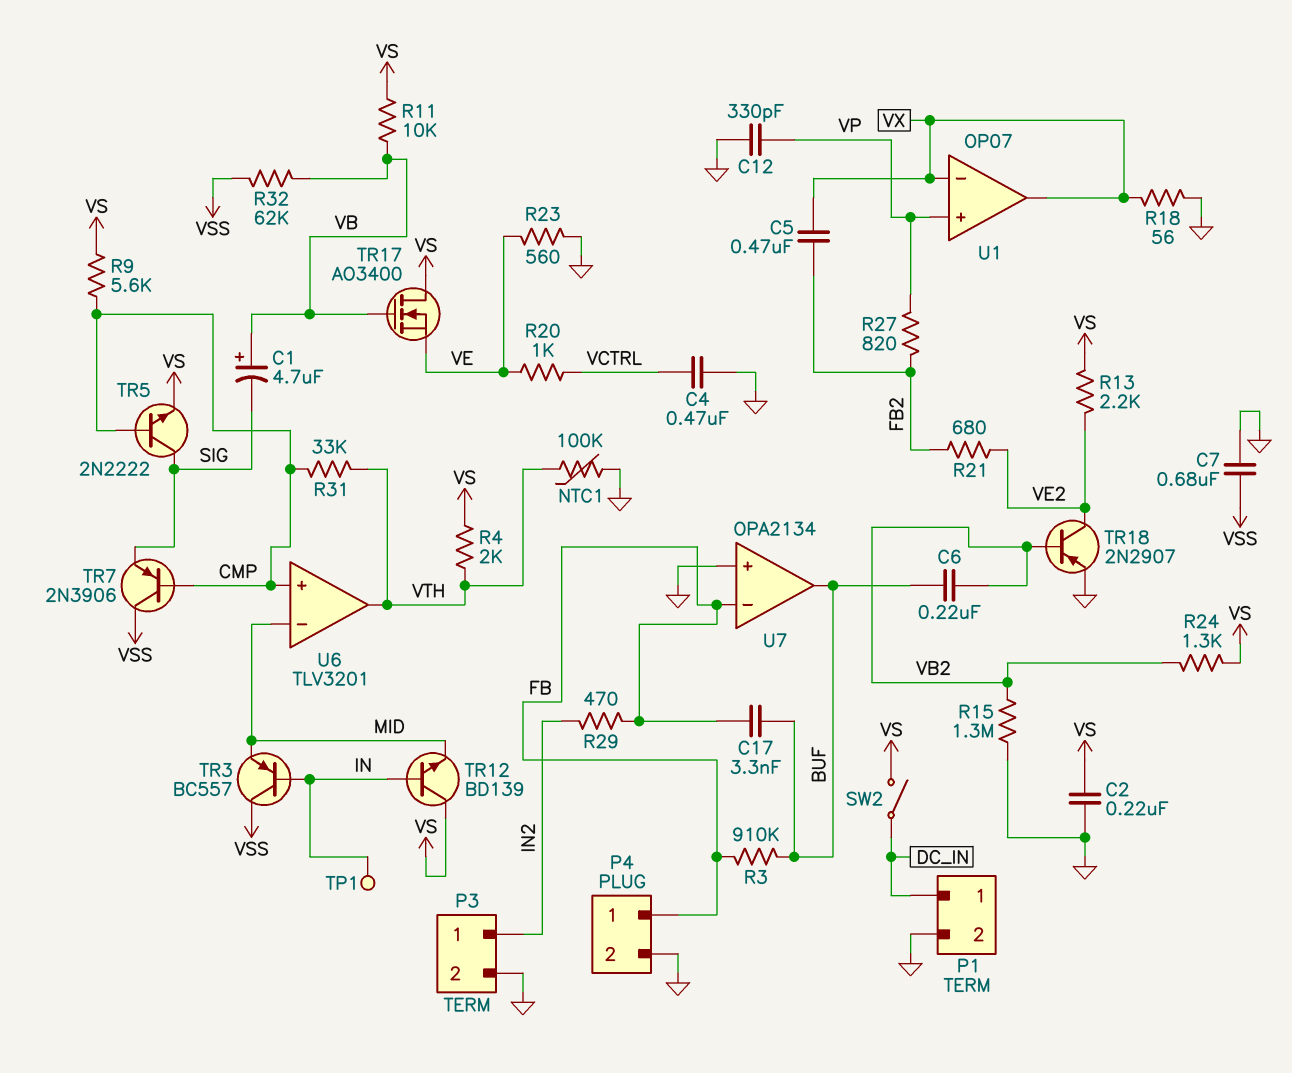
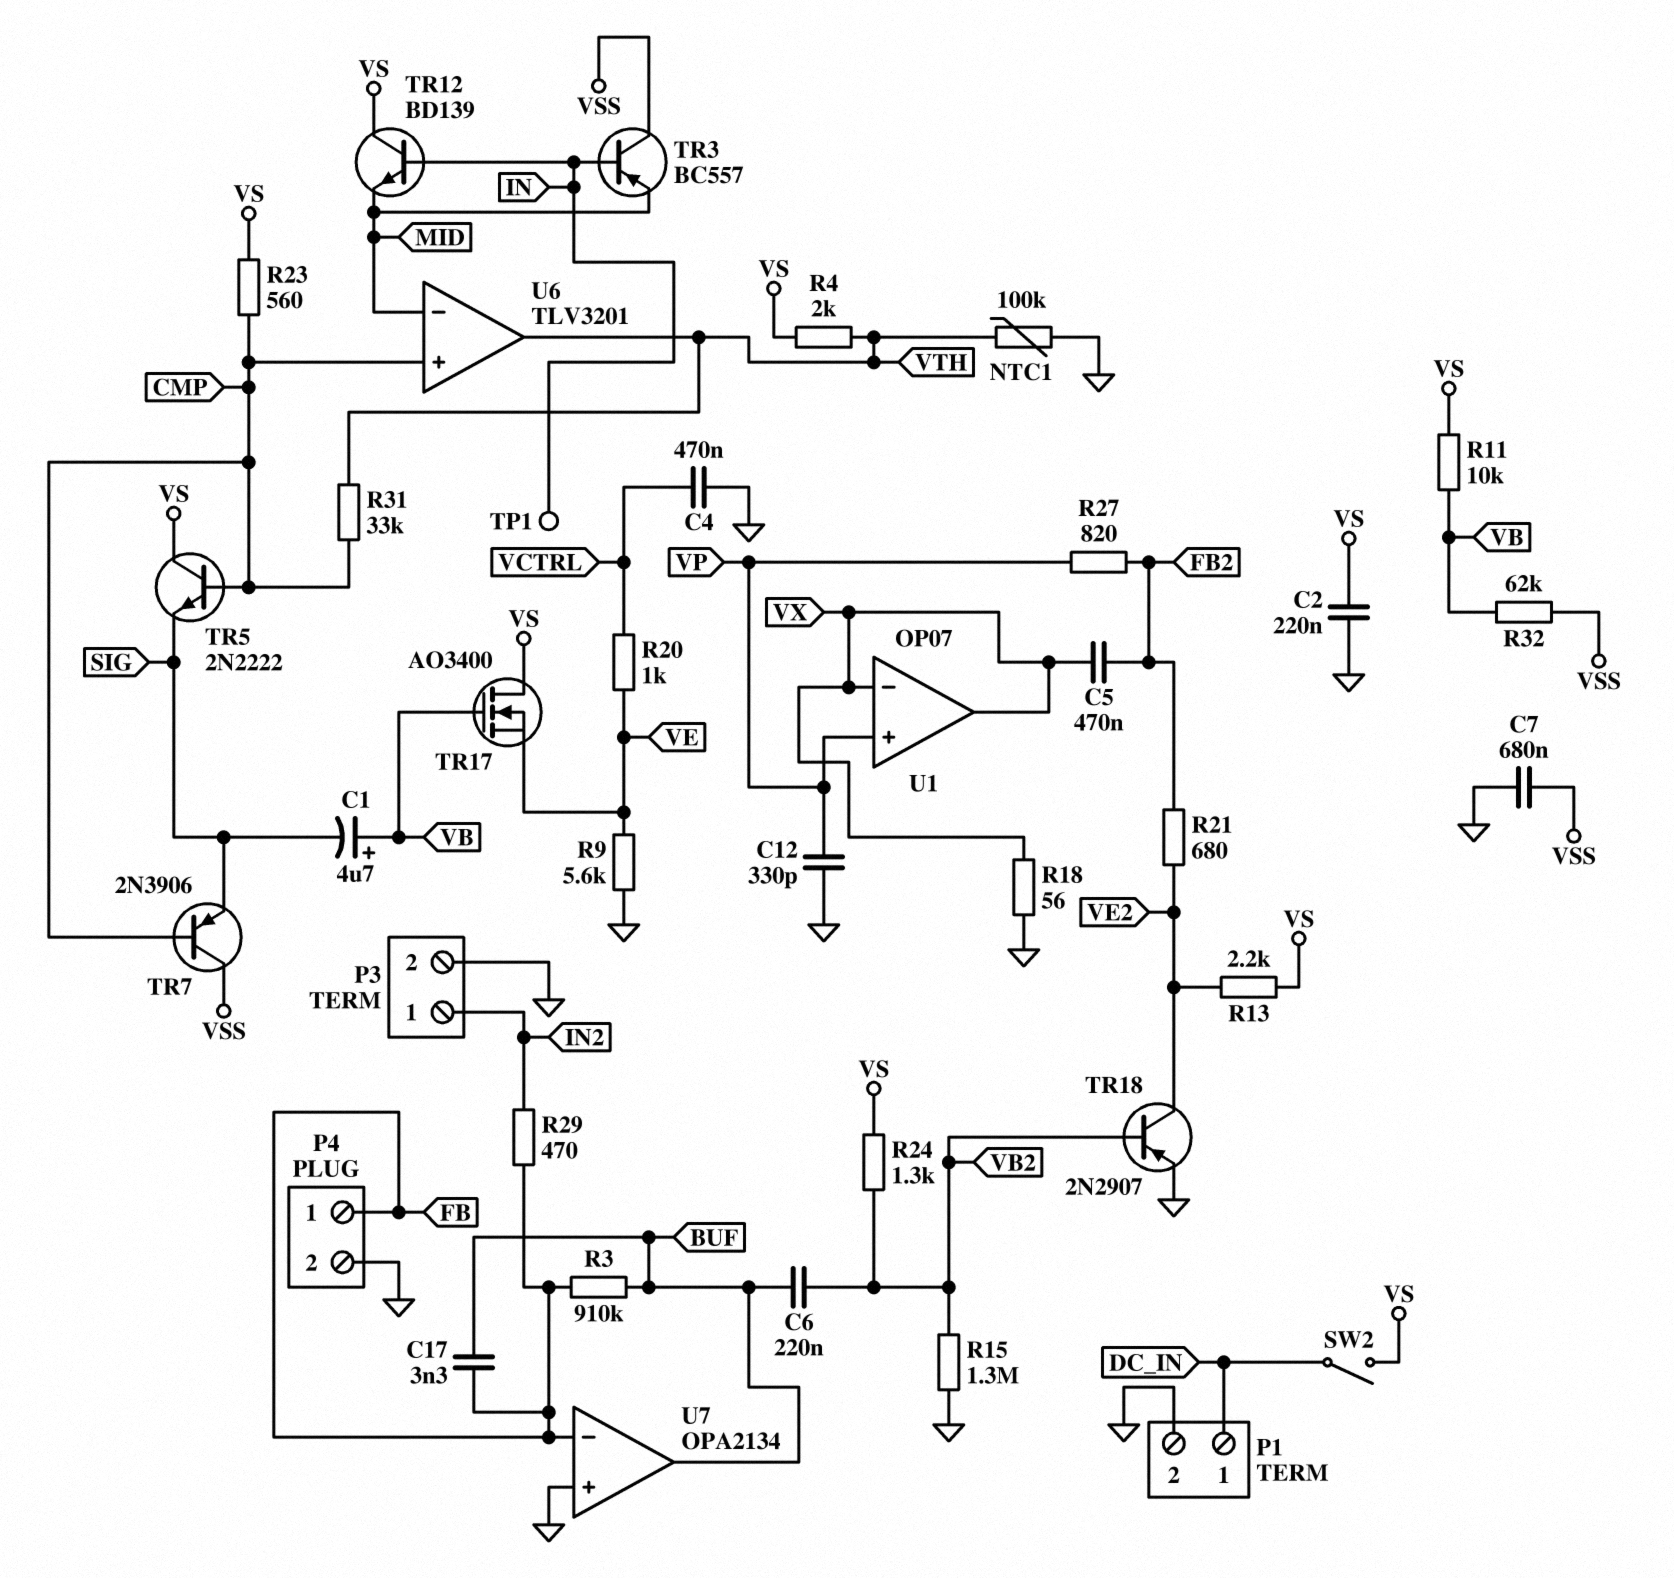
R9: 5.6k (CMP, VS) -> 5.6k (GND, VE)
R23: 560 (GND, VE) -> 560 (CMP, VS)
TR5: NPN 2N2222 (B CMP, C SIG, E VS) -> NPN 2N2222 (B CMP, C VS, E SIG)

